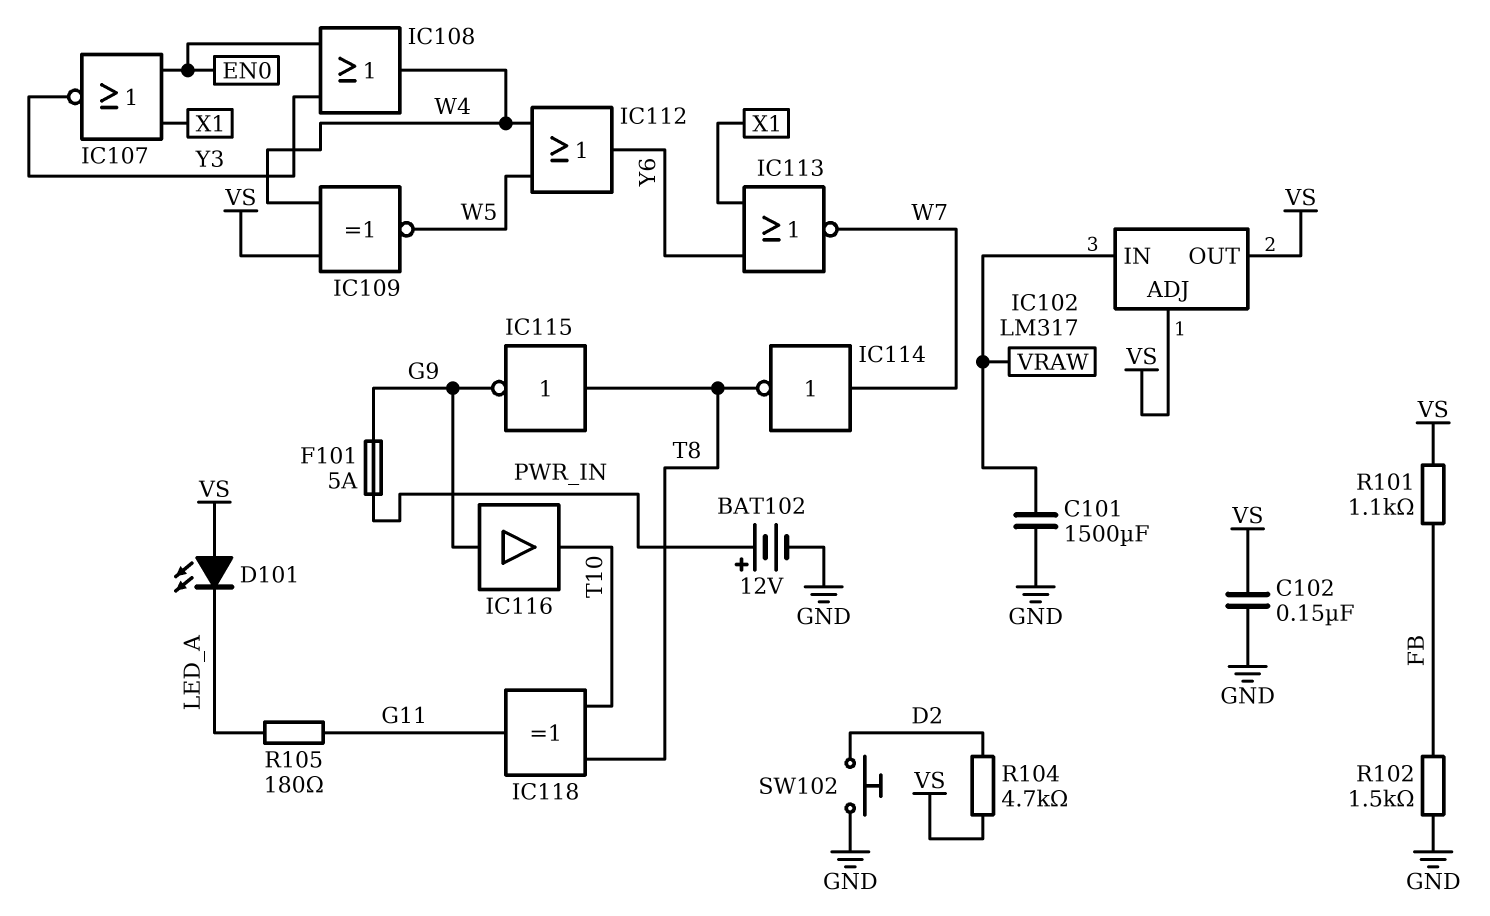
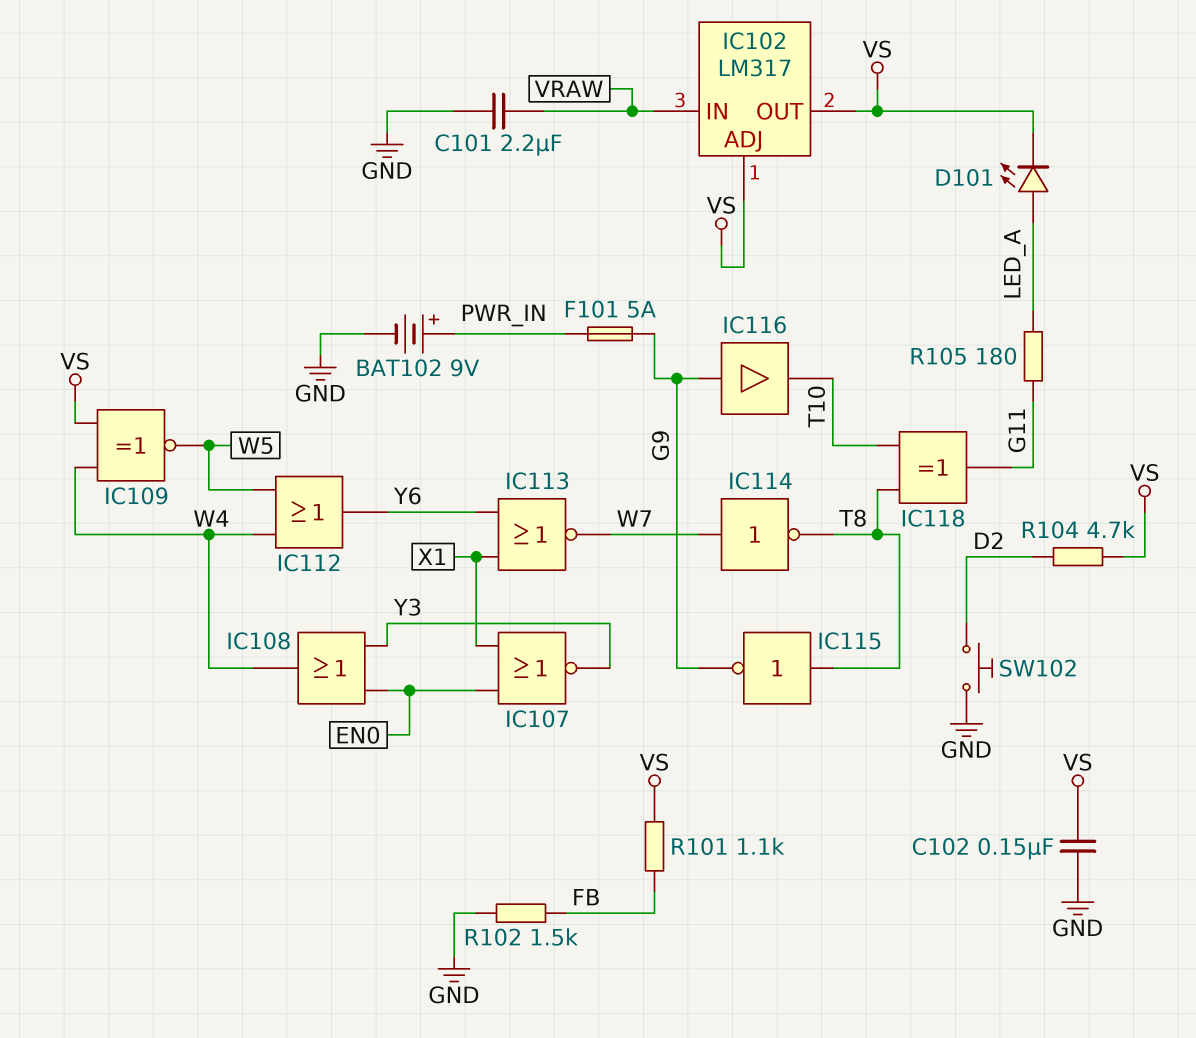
BAT102: 12V (plus PWR_IN, minus GND) -> 9V (plus PWR_IN, minus GND)
C101: 1500uF (GND, VRAW) -> 2.2uF (GND, VRAW)
D101: LED (A VS, K LED_A) -> LED (A LED_A, K VS)

